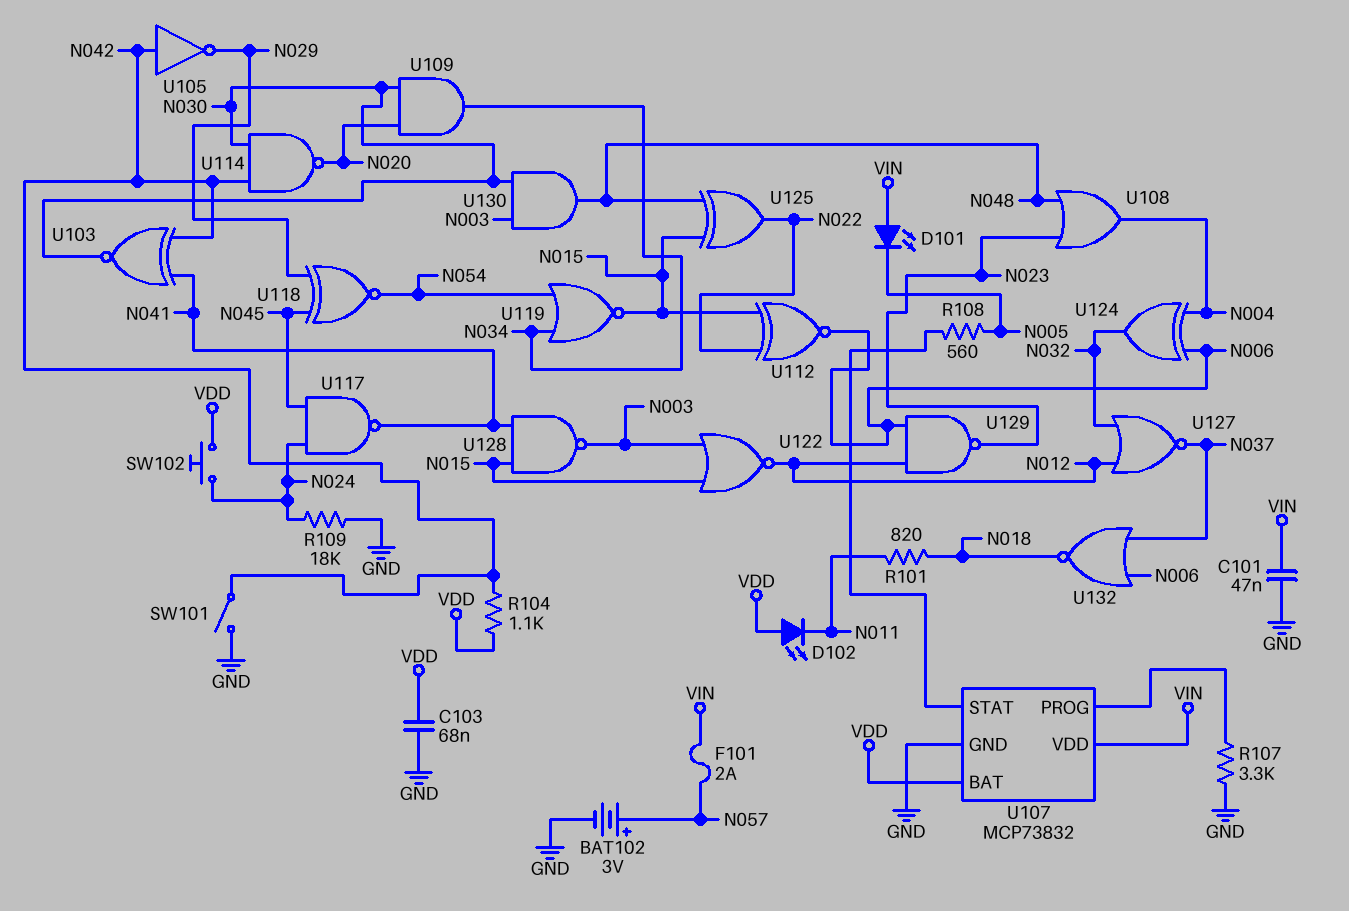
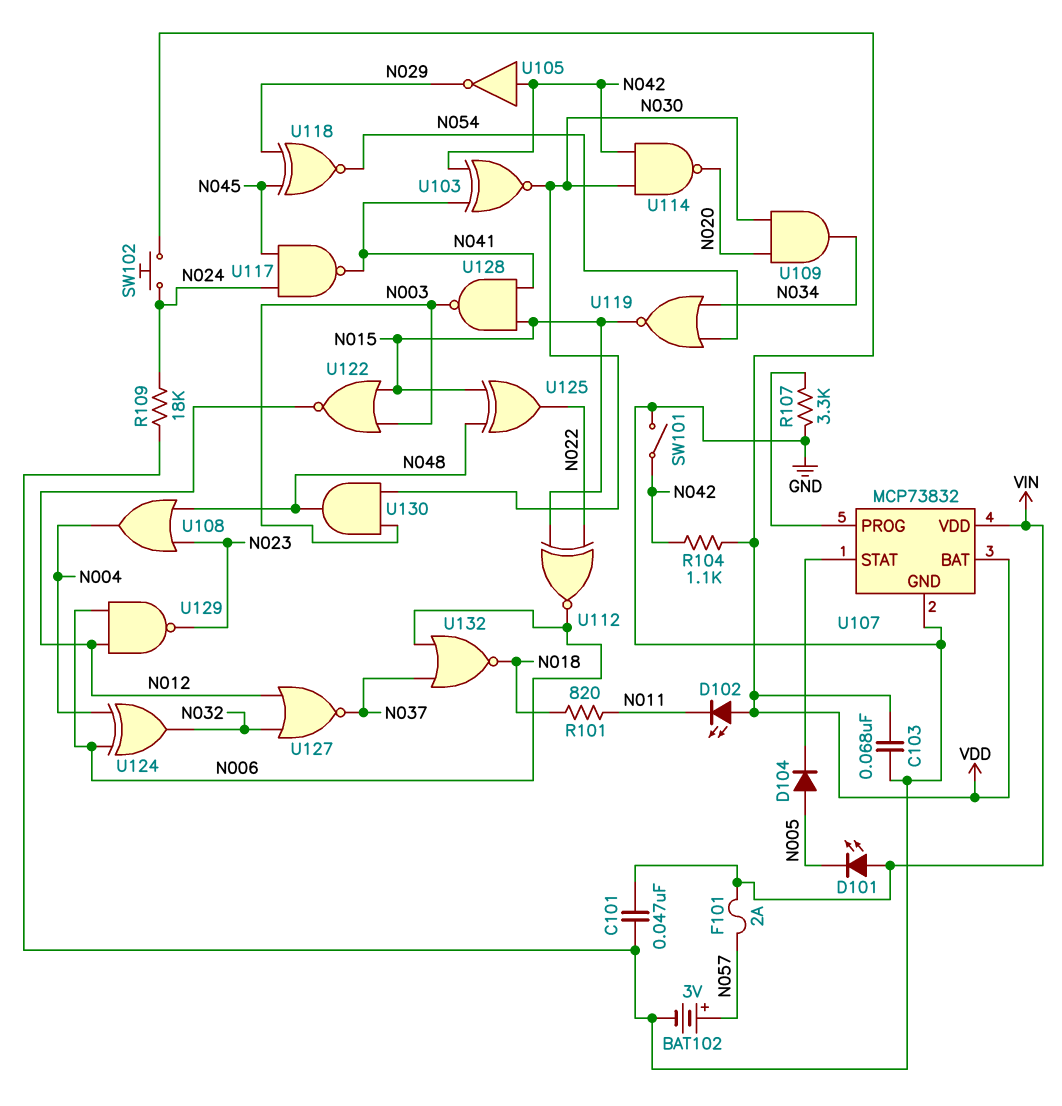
D104: none -> diode (A N005, K U107/STAT)
R108: 560 (N005, U107/STAT) -> none

